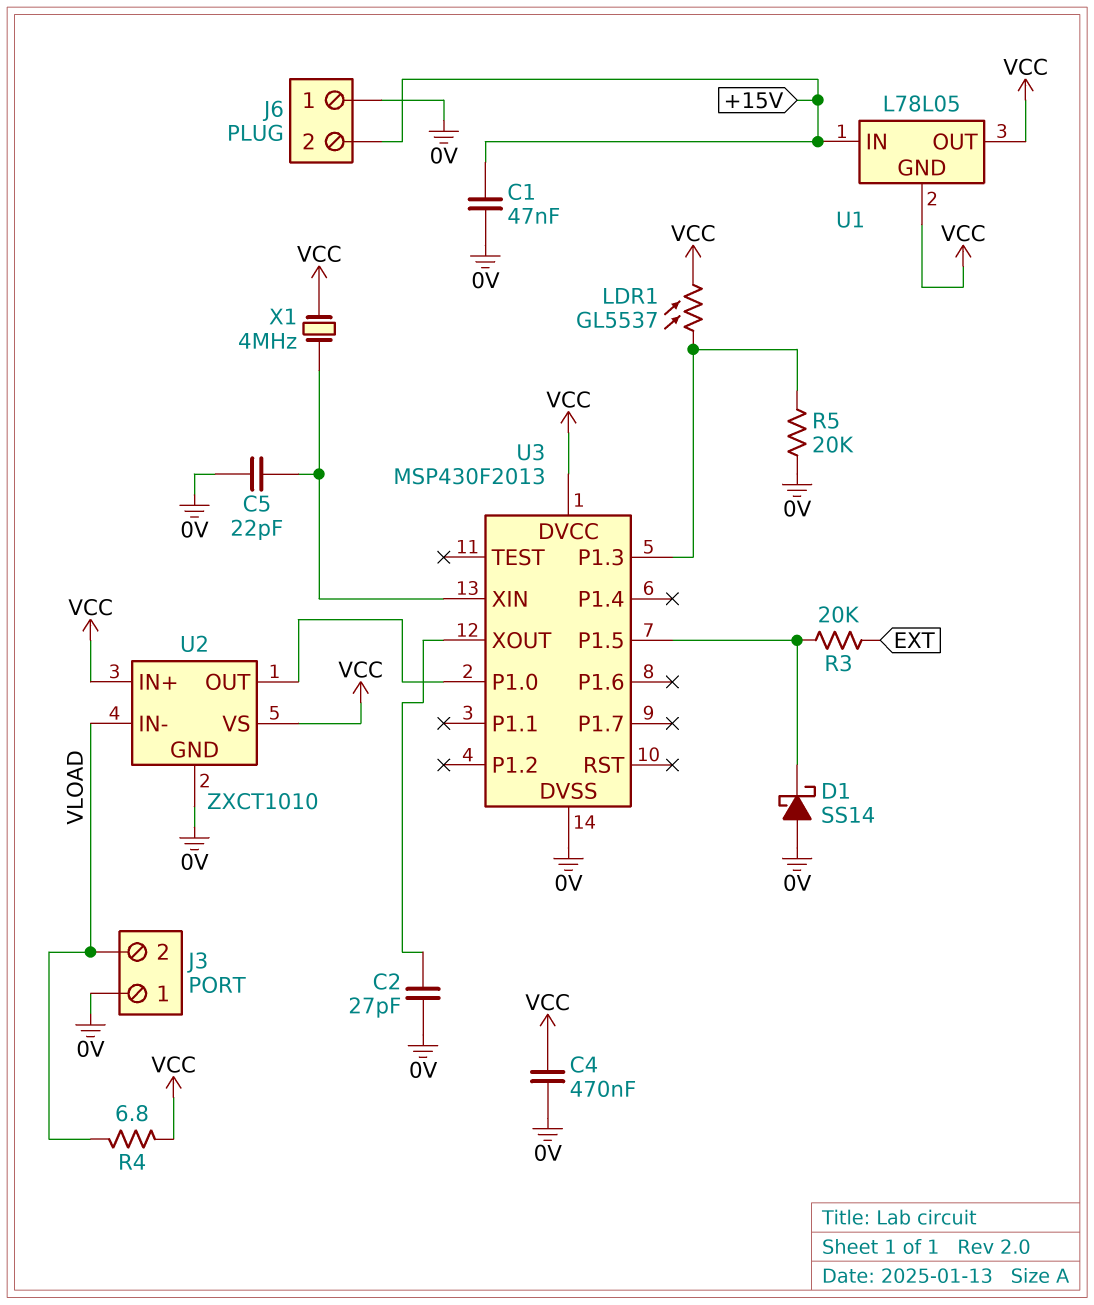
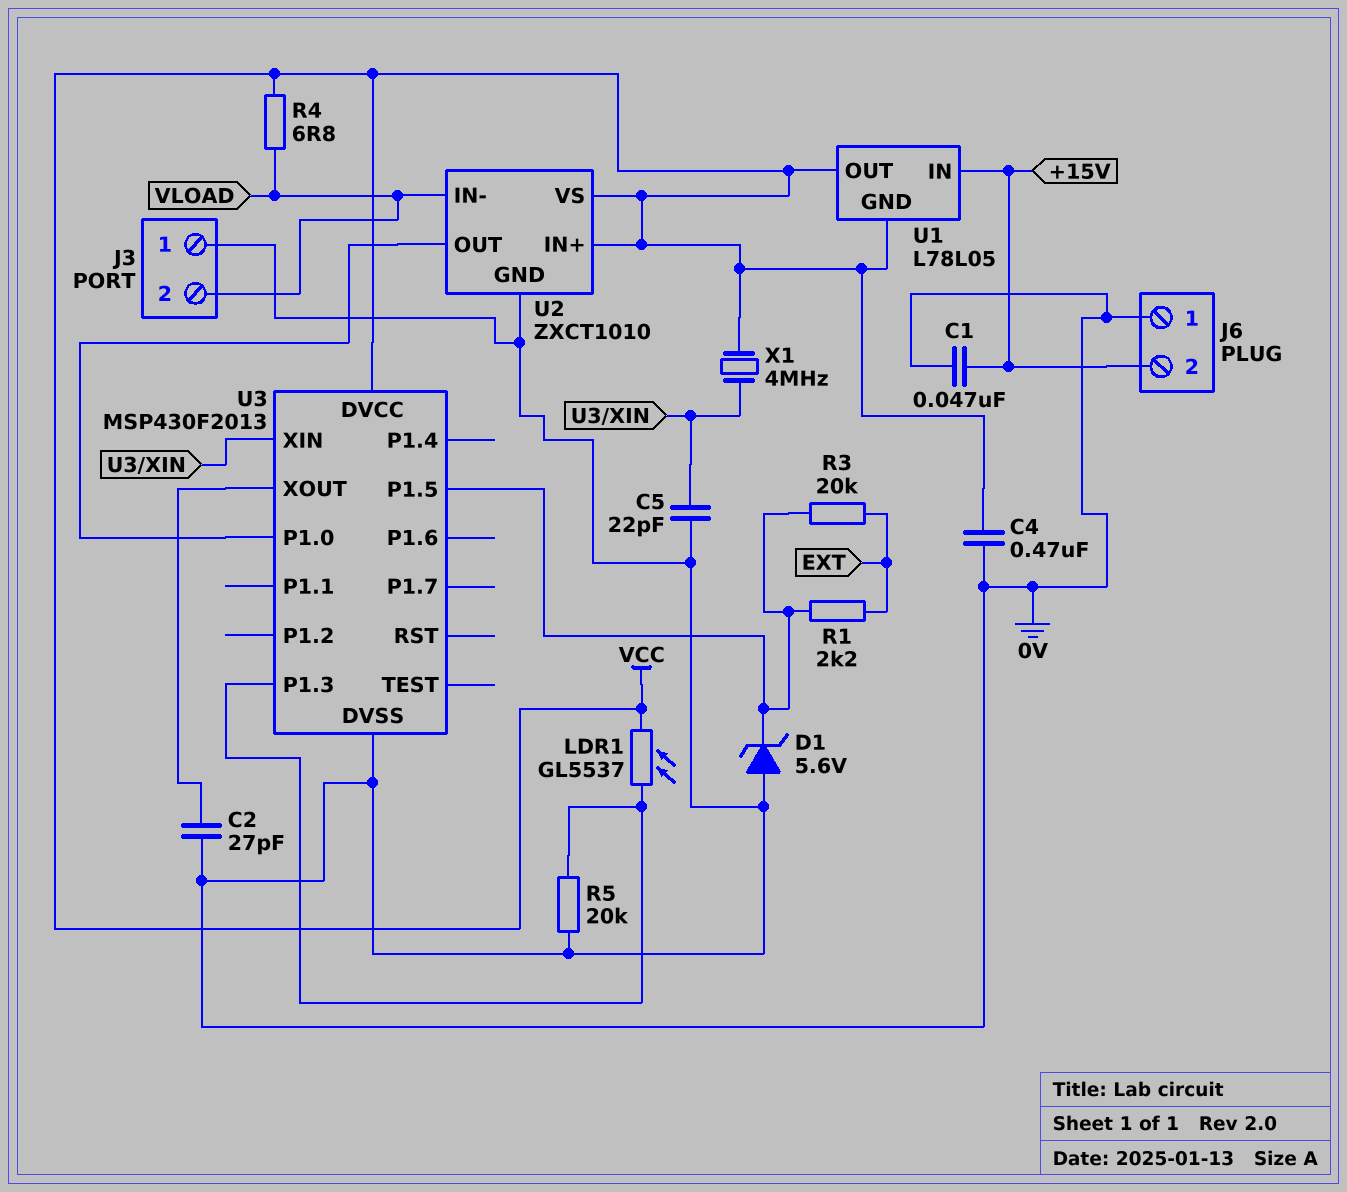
D1: schottky SS14 (A 0V, K U3/P1.5) -> zener 5.6V (A 0V, K U3/P1.5)
R1: none -> 2.2k (EXT, U3/P1.5)

